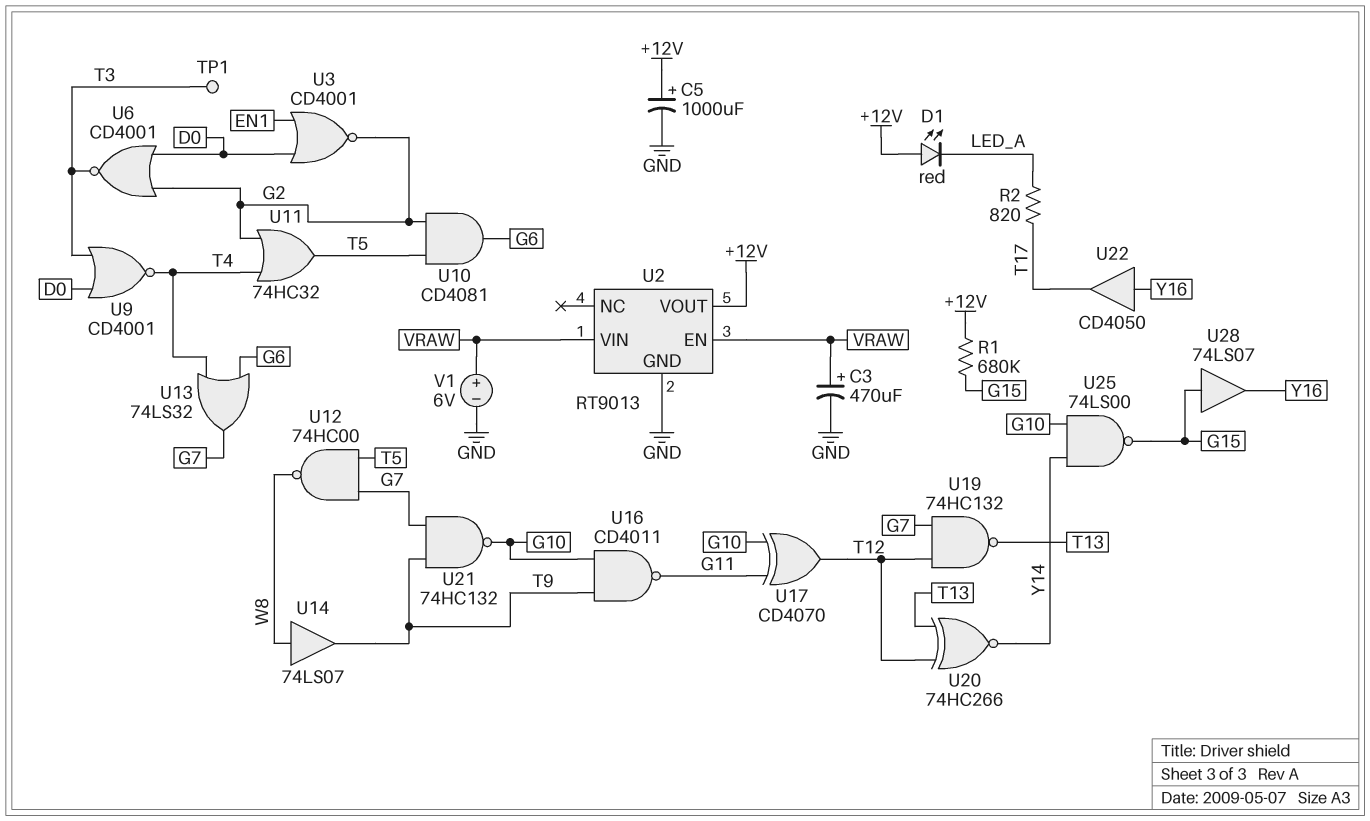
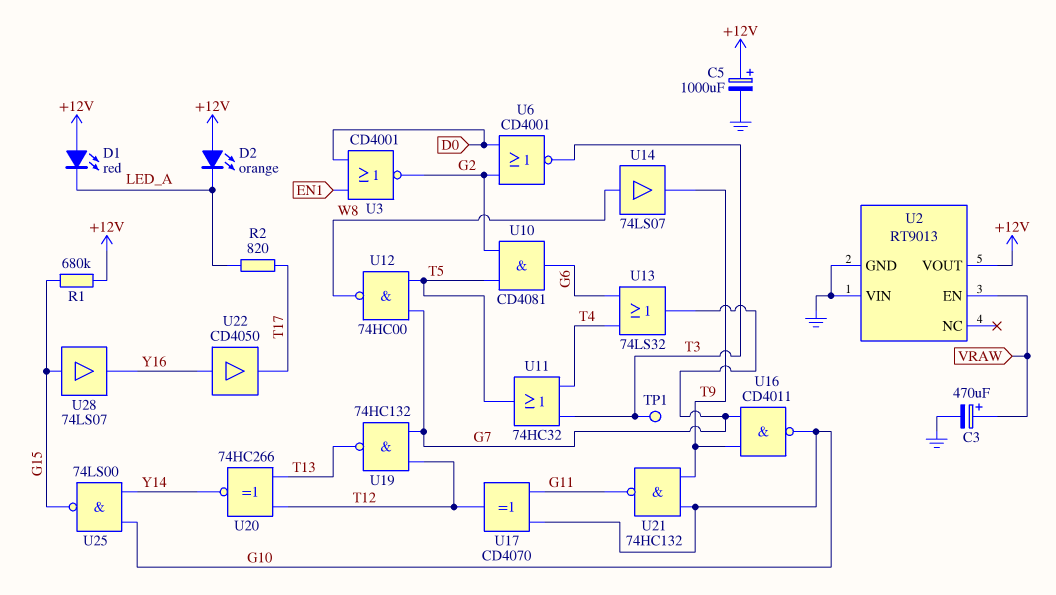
D2: none -> LED orange (A +12V, K LED_A)
U2 pin VIN: VRAW -> GND
U9: NOR CD4001 (in D0, in T3, out T4) -> none
U11: OR 74HC32 (in G2, in T4, out T5) -> OR 74HC32 (in T3, in T4, out T5)
U16: NAND CD4011 (in G10, in T9, out G11) -> NAND CD4011 (in G7, in T9, out G10)
U21: NAND 74HC132 (in G7, in T9, out G10) -> NAND 74HC132 (in G10, in T9, out G11)
V1: 6V (plus VRAW, minus GND) -> none

